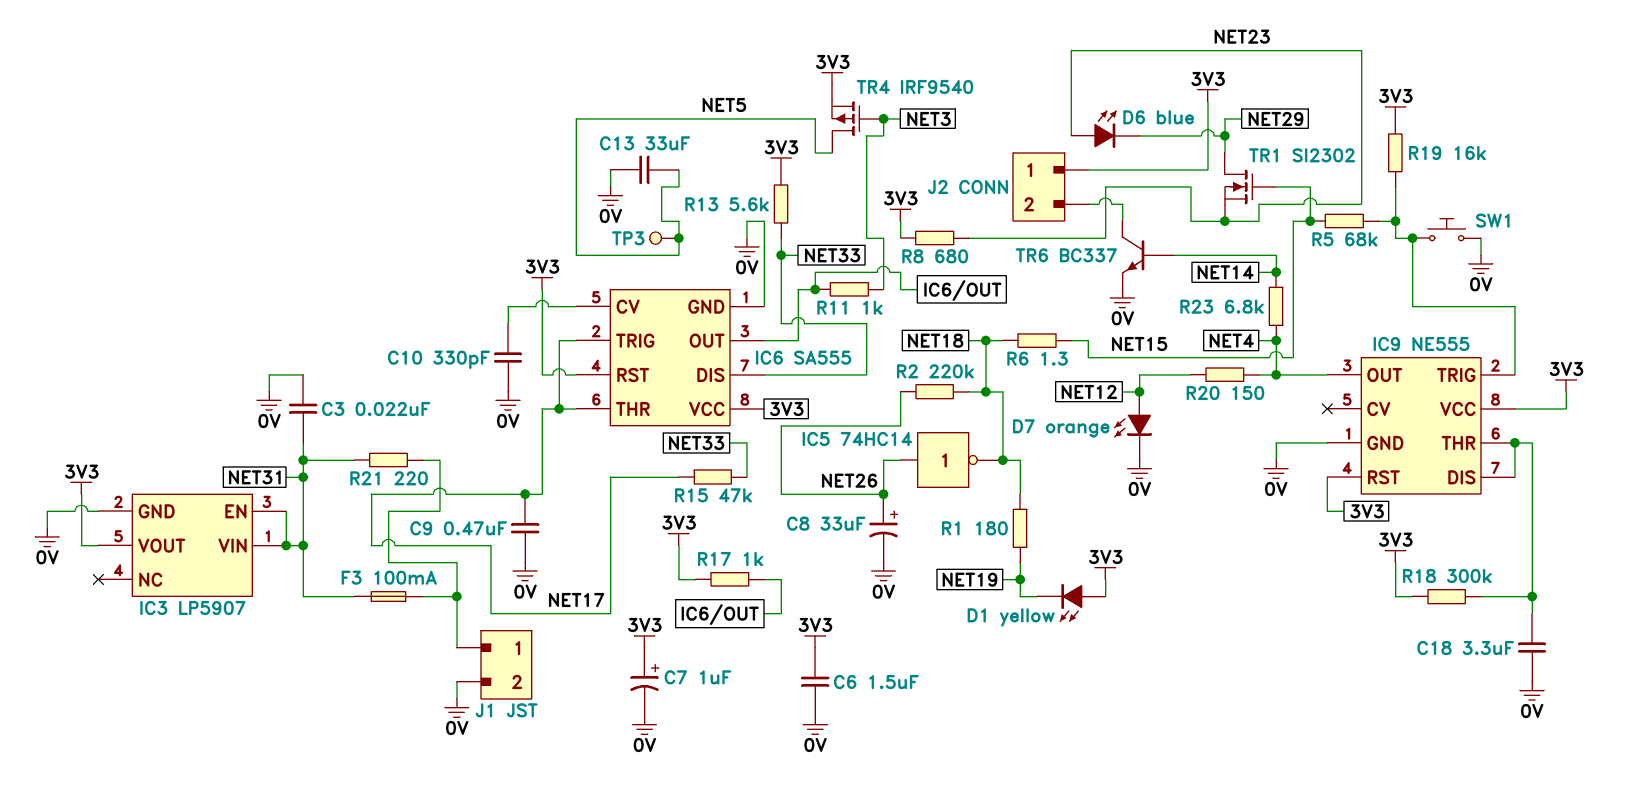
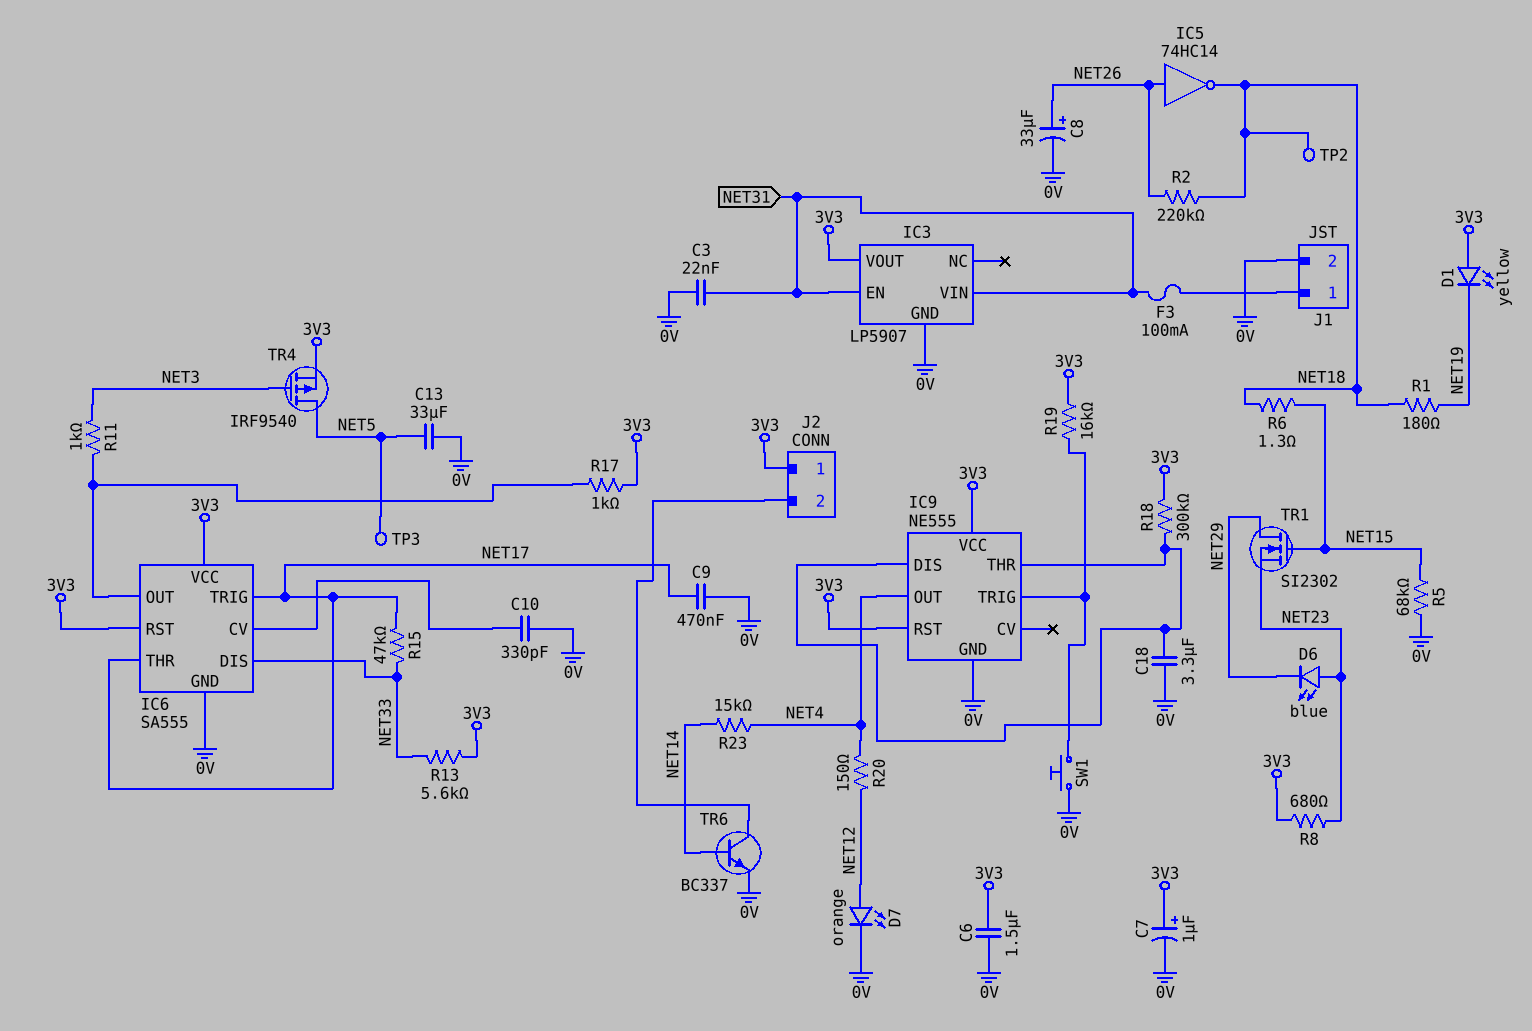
R5: 68k (IC9/TRIG, NET15) -> 68k (0V, NET15)
R21: 220 (J1/1, NET31) -> none
R23: 6.8k (NET4, NET14) -> 15k (NET4, NET14)
TP2: none -> test point (NET18)

